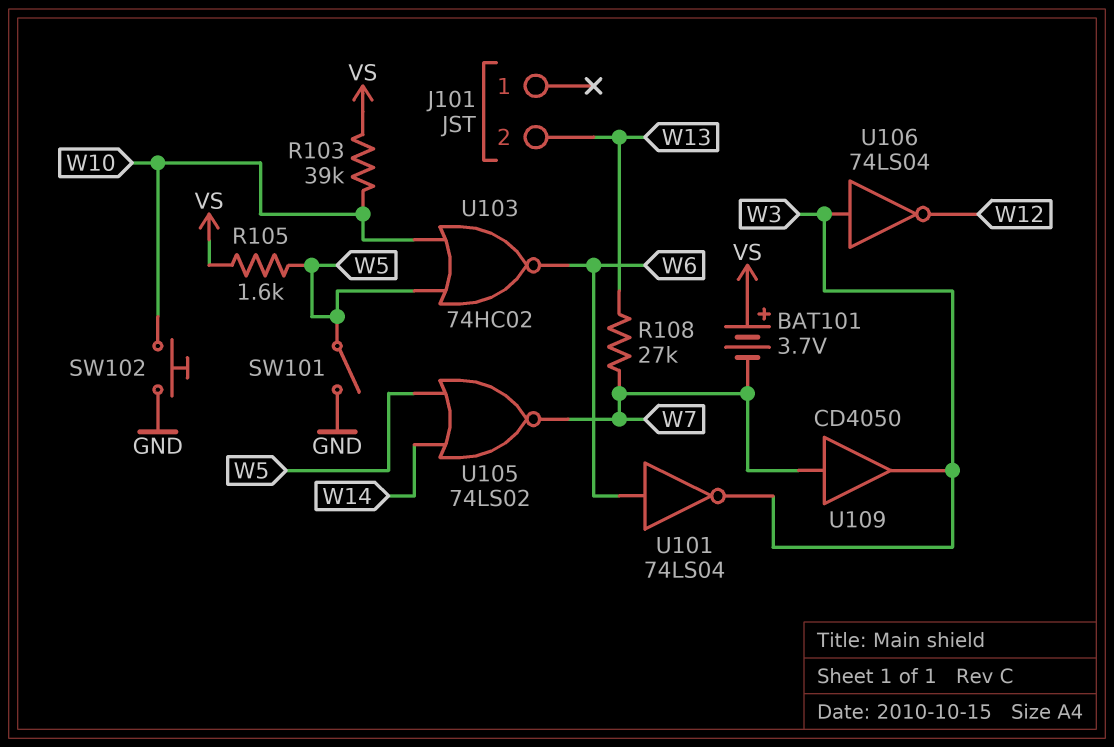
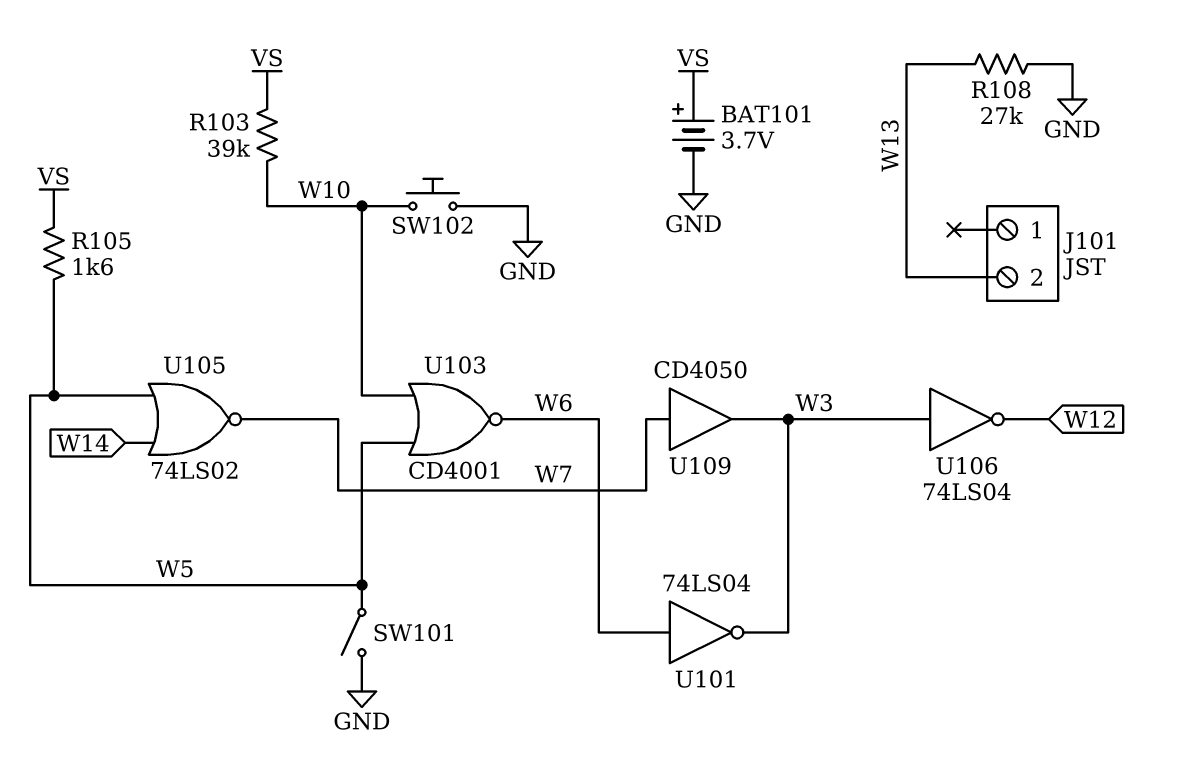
BAT101: 3.7V (plus VS, minus W7) -> 3.7V (plus VS, minus GND)
R108: 27k (W7, W13) -> 27k (GND, W13)
U103: NOR 74HC02 (in W5, in W10, out W6) -> NOR CD4001 (in W5, in W10, out W6)

